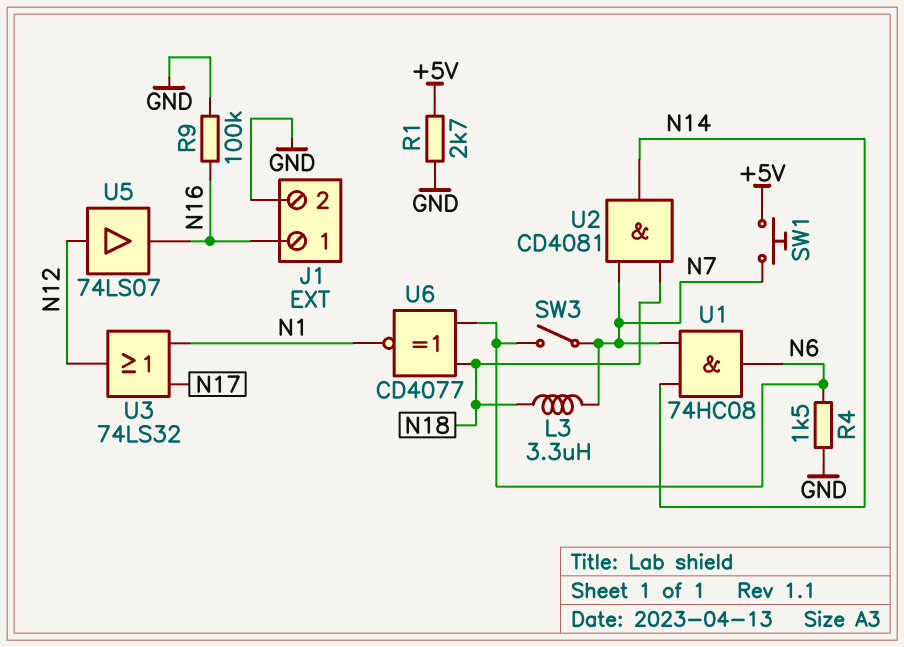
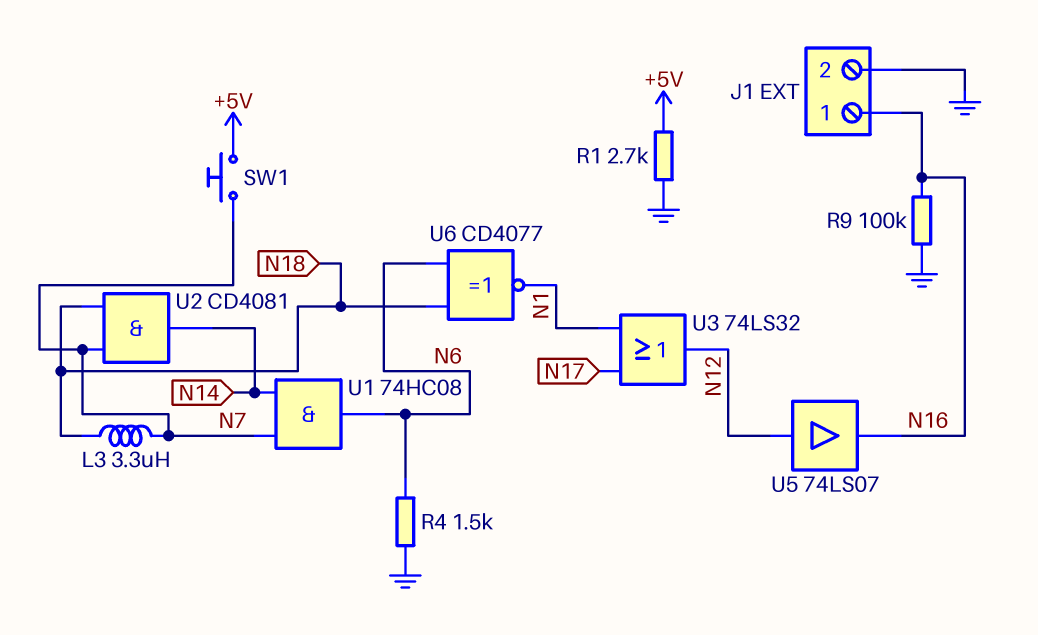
SW3: switch (N6, N7) -> none

